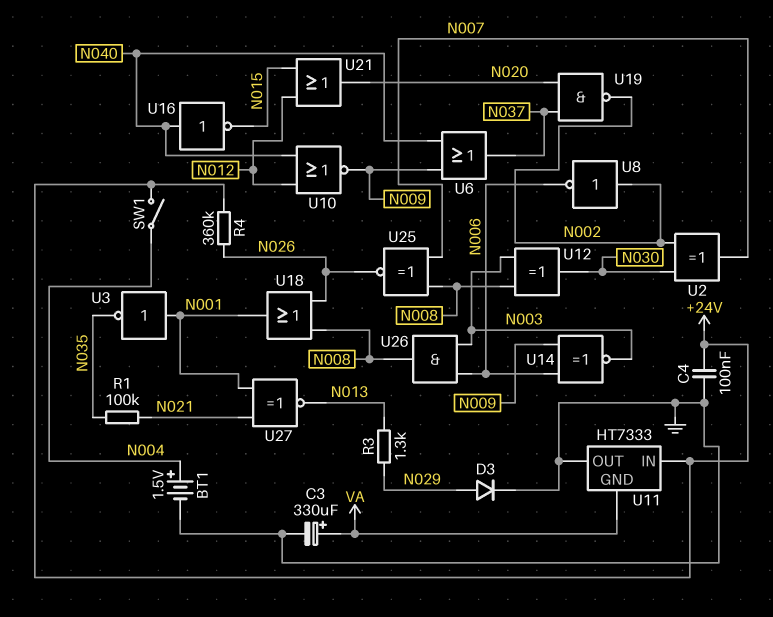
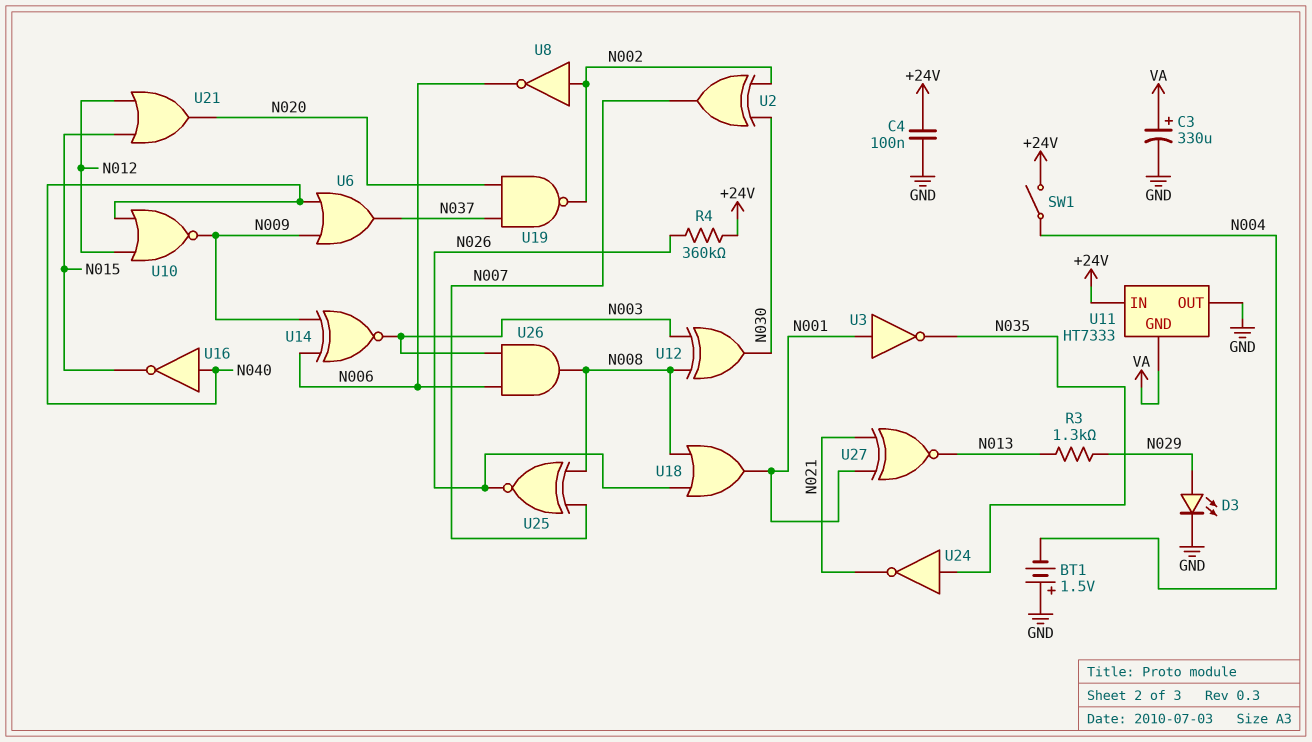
BT1: 1.5V (plus N004, minus GND) -> 1.5V (plus GND, minus N004)
D3: diode (A N029, K GND) -> LED (A N029, K GND)
R1: 100k (N021, N035) -> none
U24: none -> NOT (in N035, out N021)

